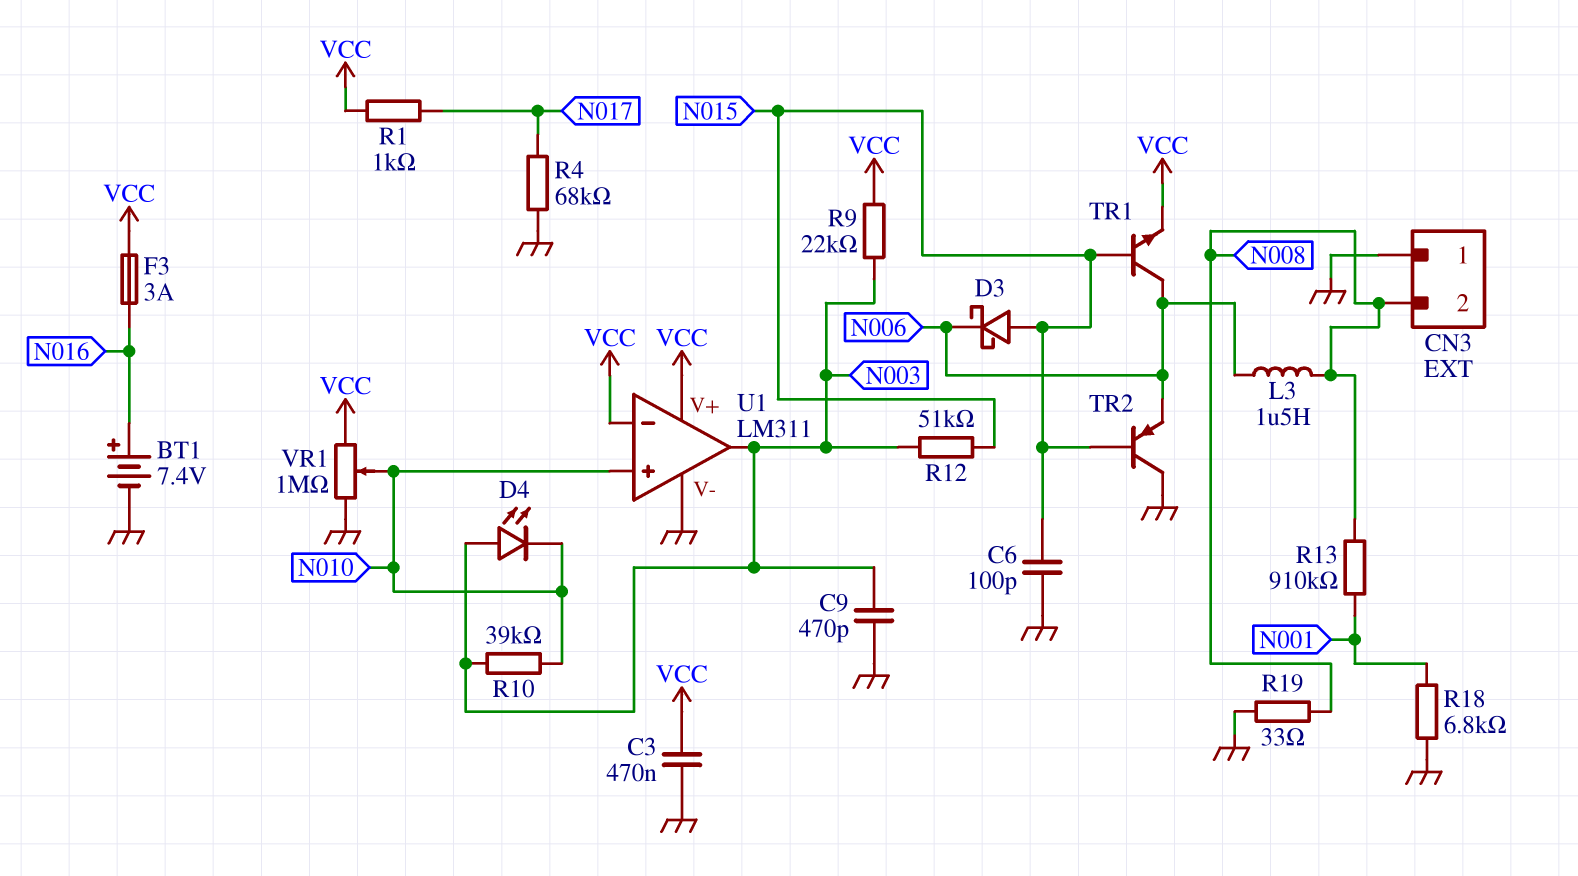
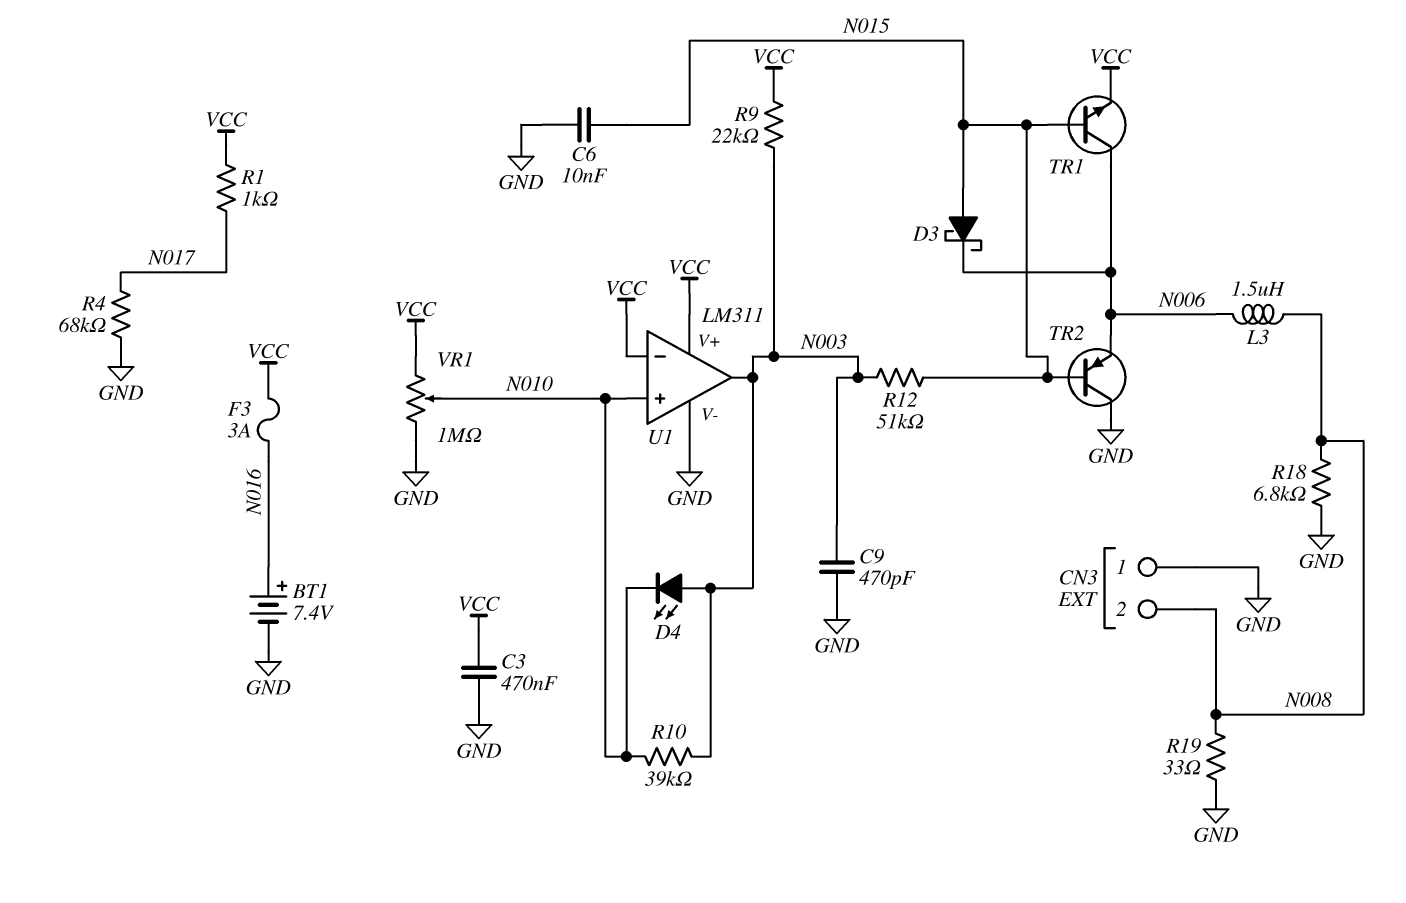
C6: 100pF (GND, N015) -> 10nF (GND, N015)
R13: 910k (N001, N008) -> none
R18: 6.8k (GND, N001) -> 6.8k (GND, N008)

